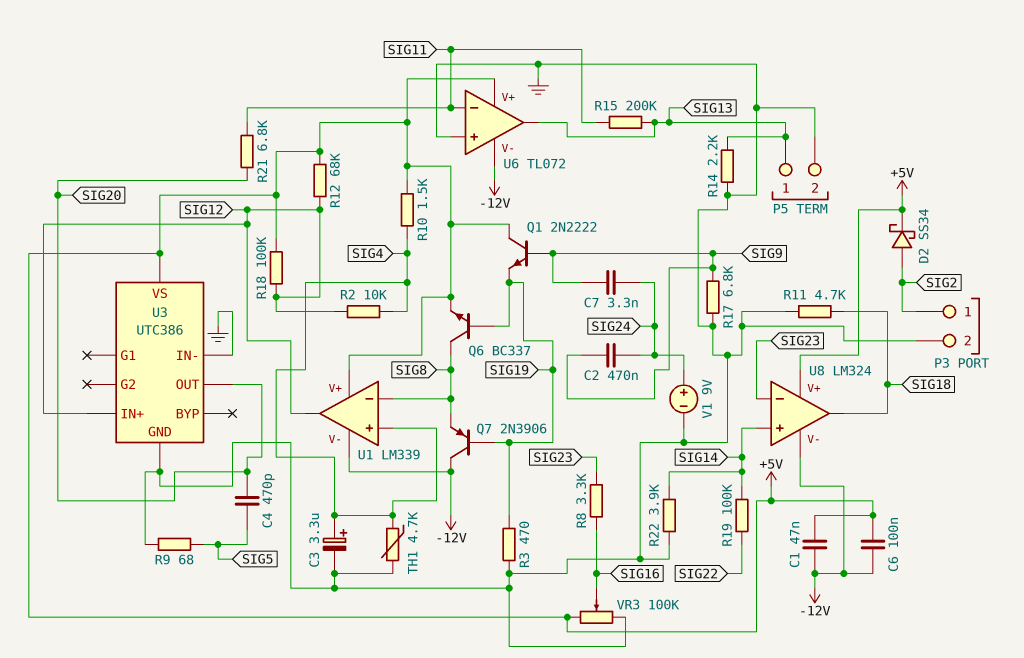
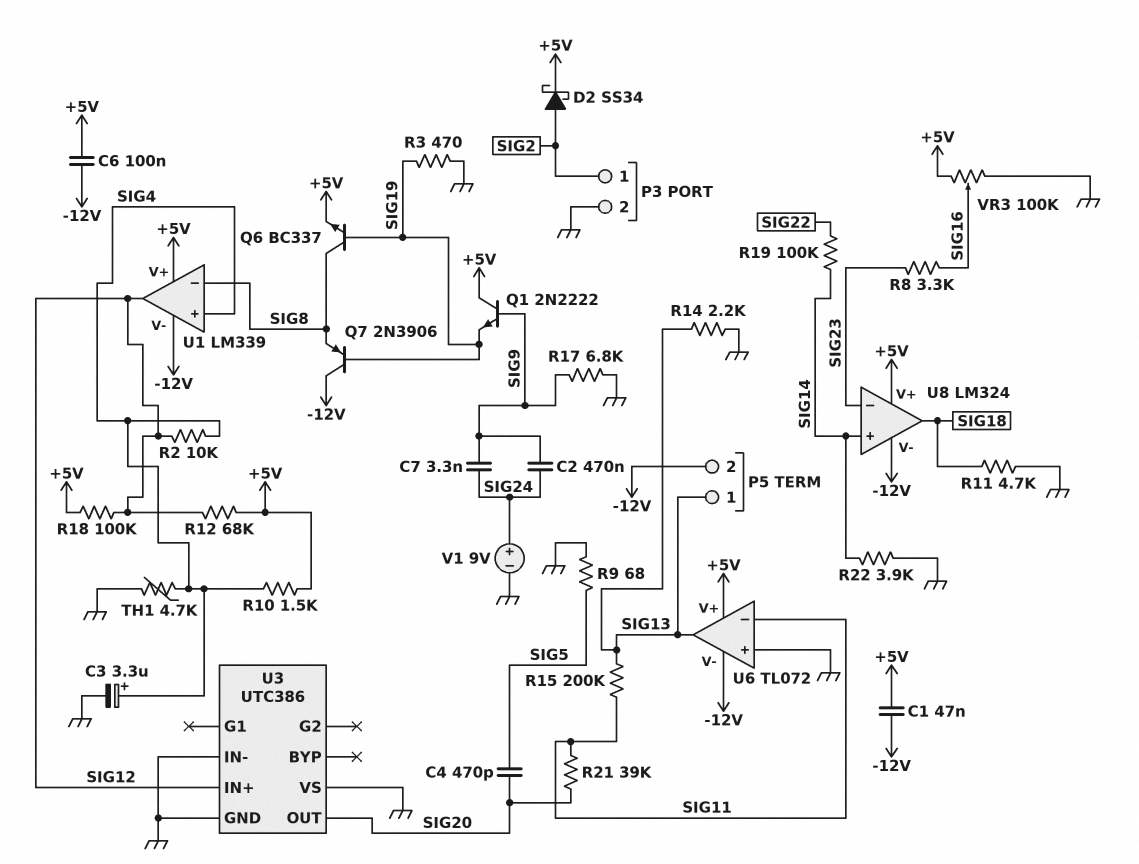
P5 pin 2: GND -> -12V
R21: 6.8k (SIG11, SIG20) -> 39k (SIG11, SIG20)
U3 pin VS: +5V -> GND

